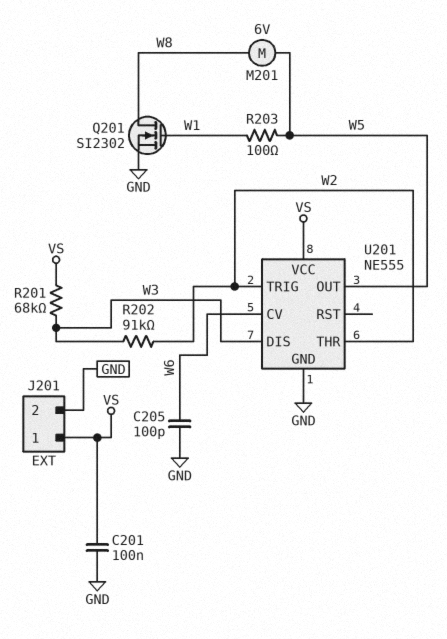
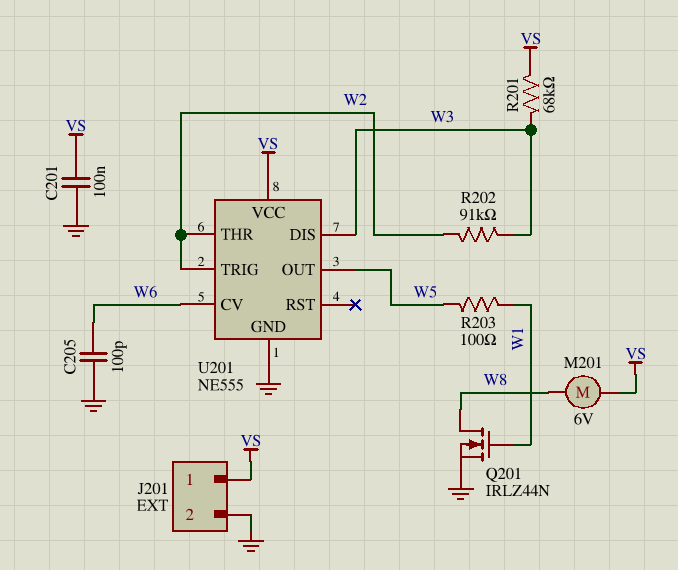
M201: motor 6V (W5, W8) -> motor 6V (VS, W8)
Q201: NMOS SI2302 (G W1, D W8, S GND) -> NMOS IRLZ44N (G W1, D W8, S GND)

